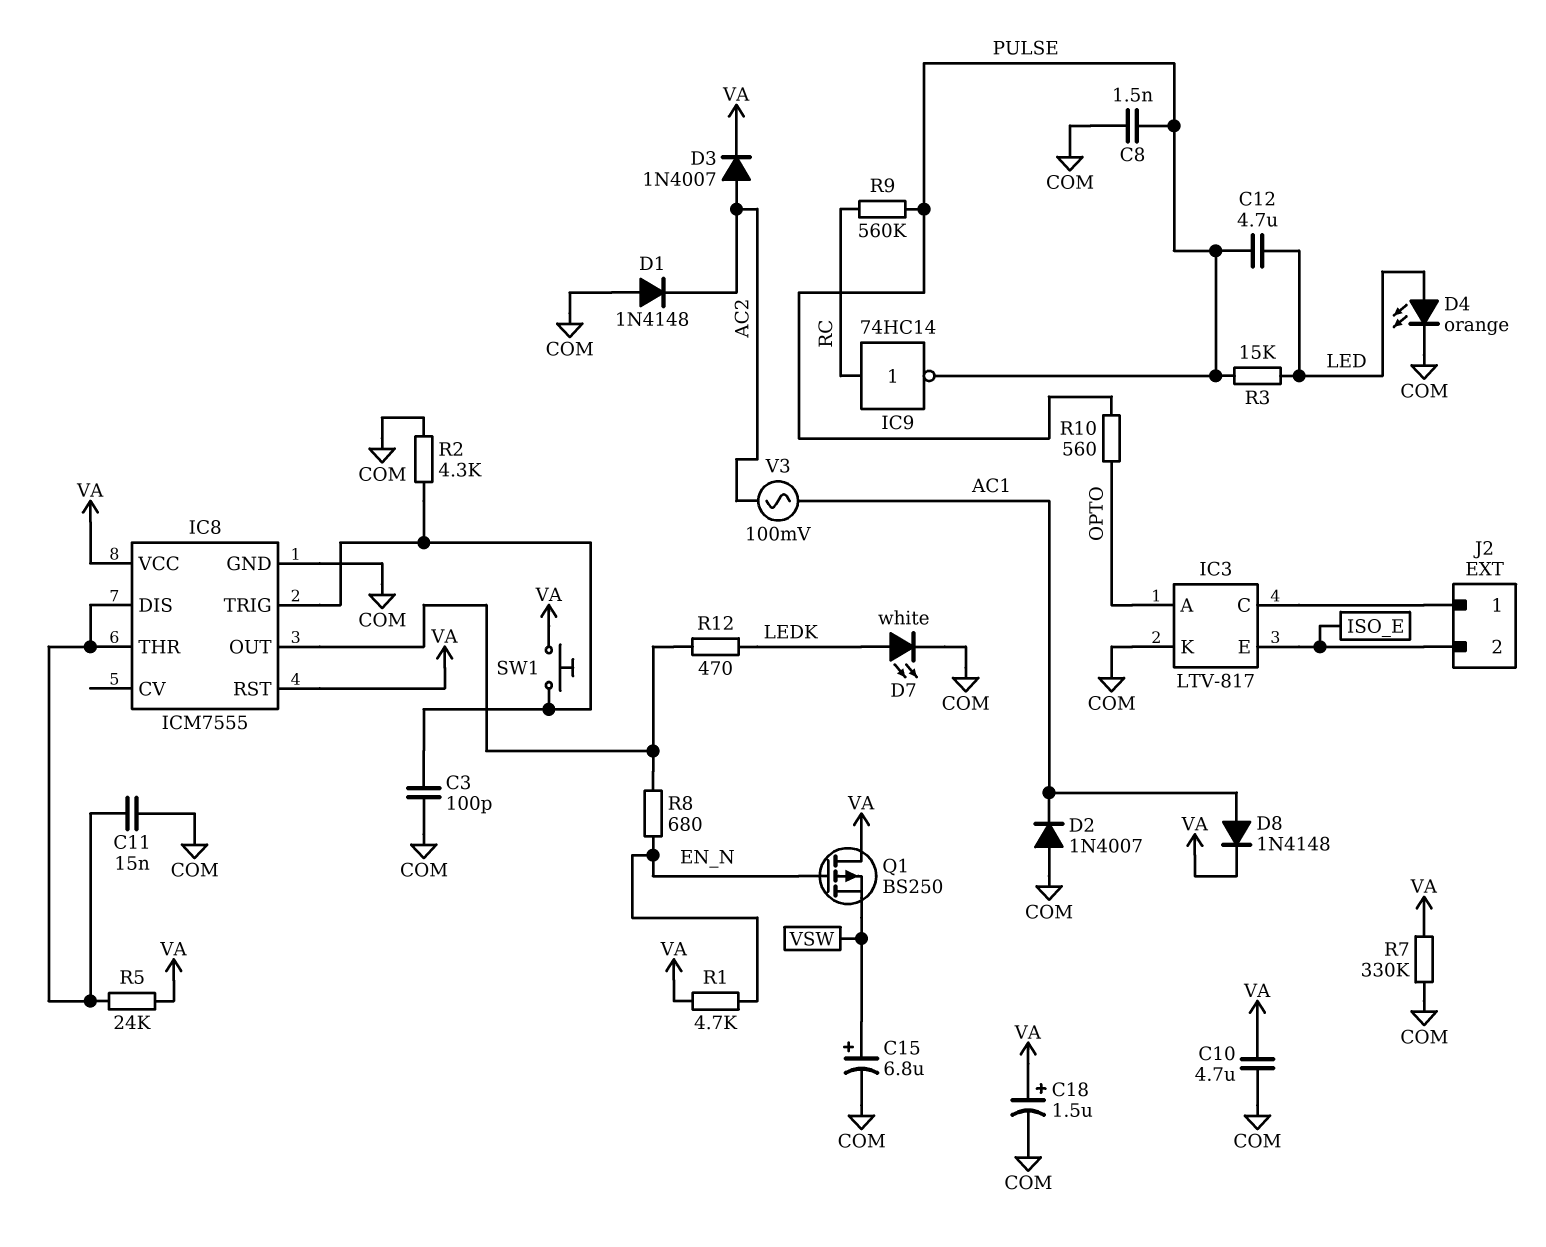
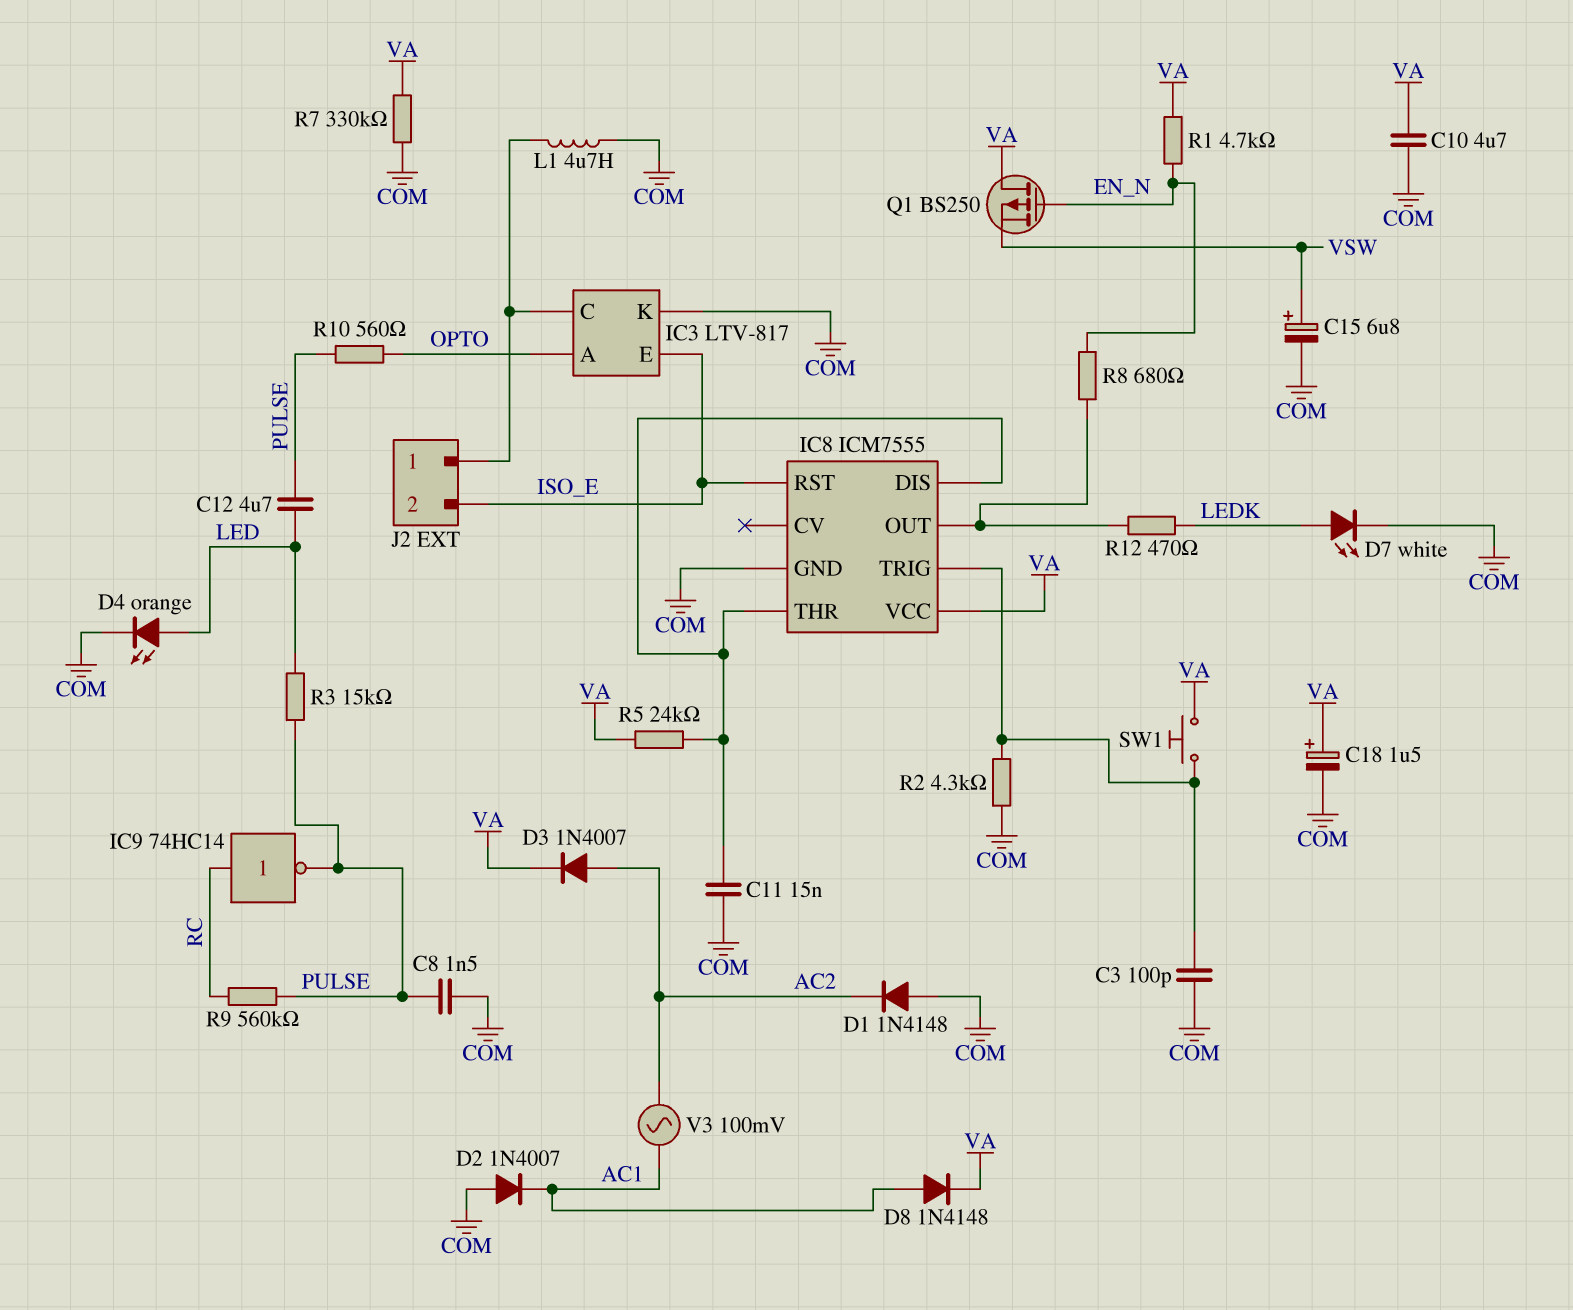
IC8 pin RST: VA -> ISO_E
L1: none -> 4.7uH (COM, IC3/C)

